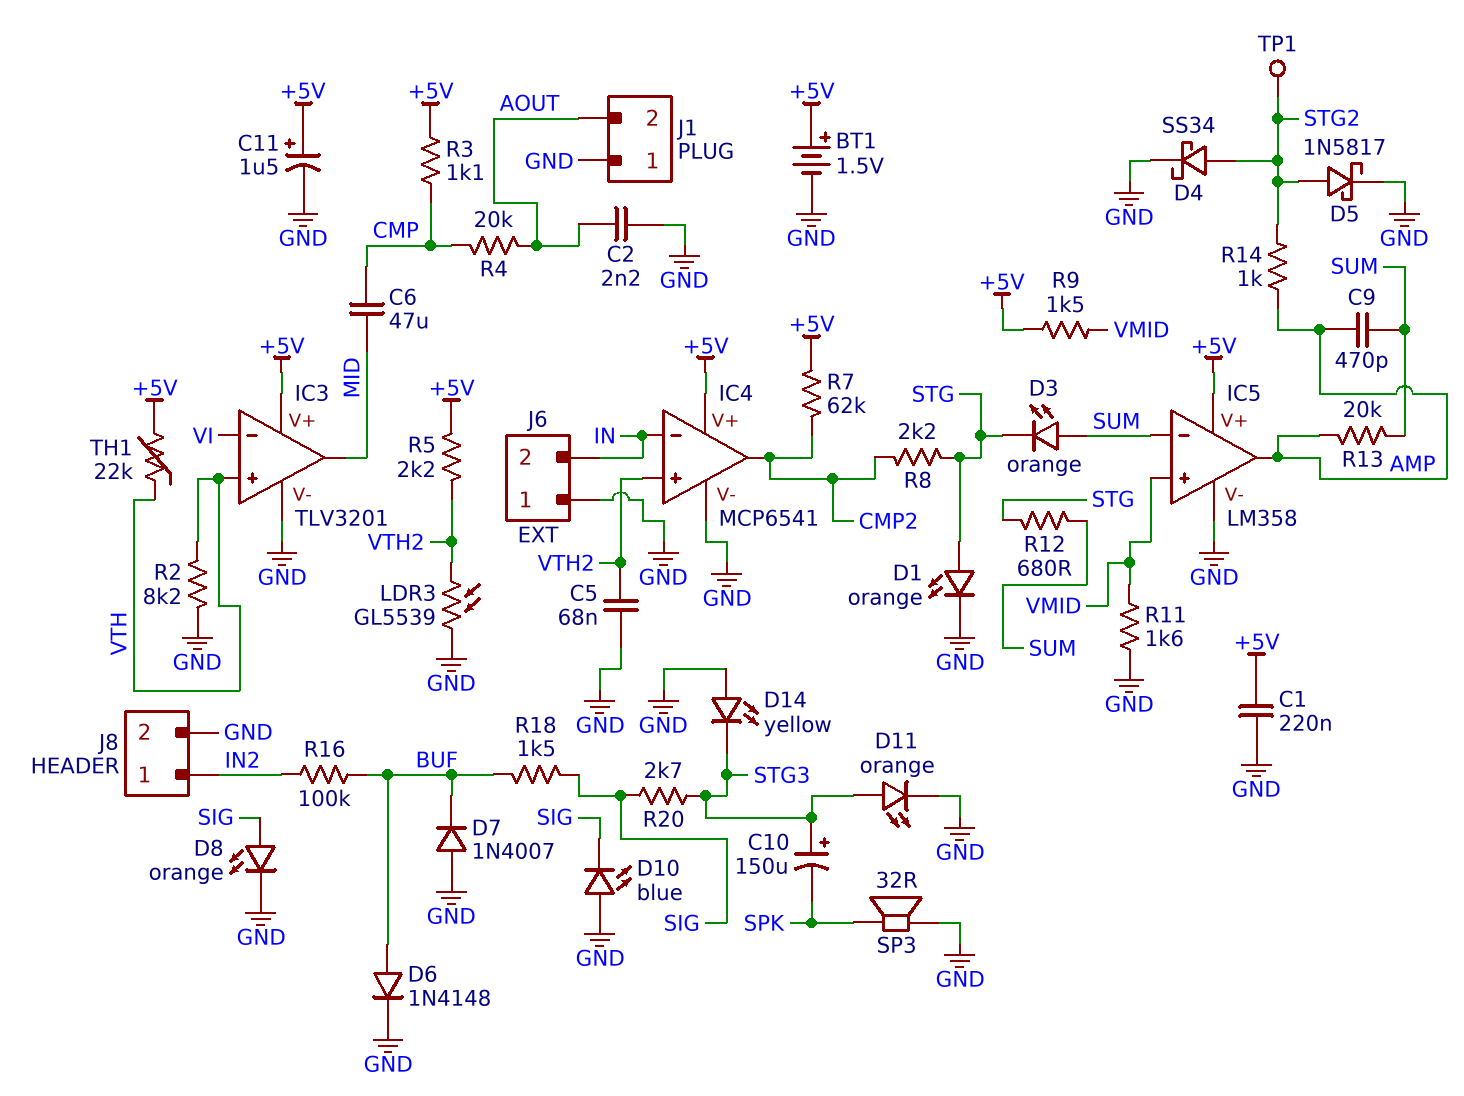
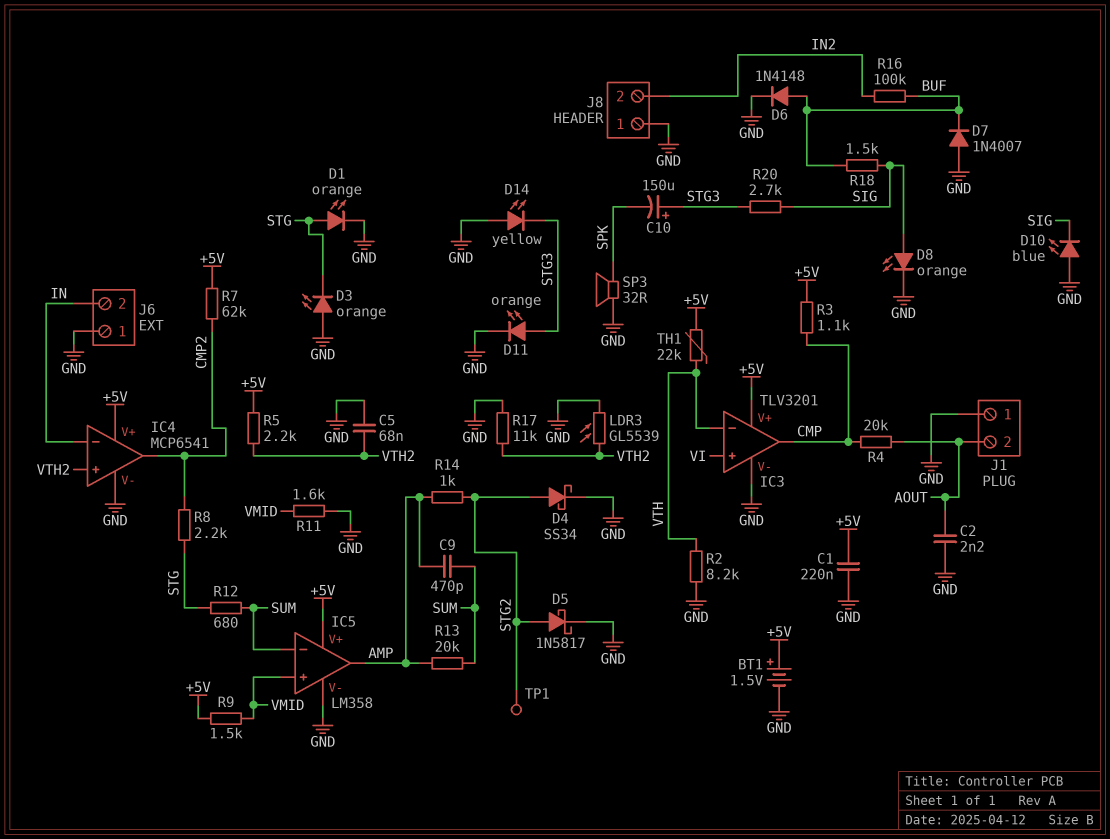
C6: 47uF (CMP, MID) -> none
C11: 1.5uF (plus +5V, minus GND) -> none
D3: LED orange (A SUM, K STG) -> LED orange (A GND, K STG)
IC3 pin in+: VTH -> VI
IC3 pin in-: VI -> VTH
IC3 pin out: MID -> CMP
J8 pin 1: IN2 -> GND
J8 pin 2: GND -> IN2
R17: none -> 11k (GND, VTH2)

